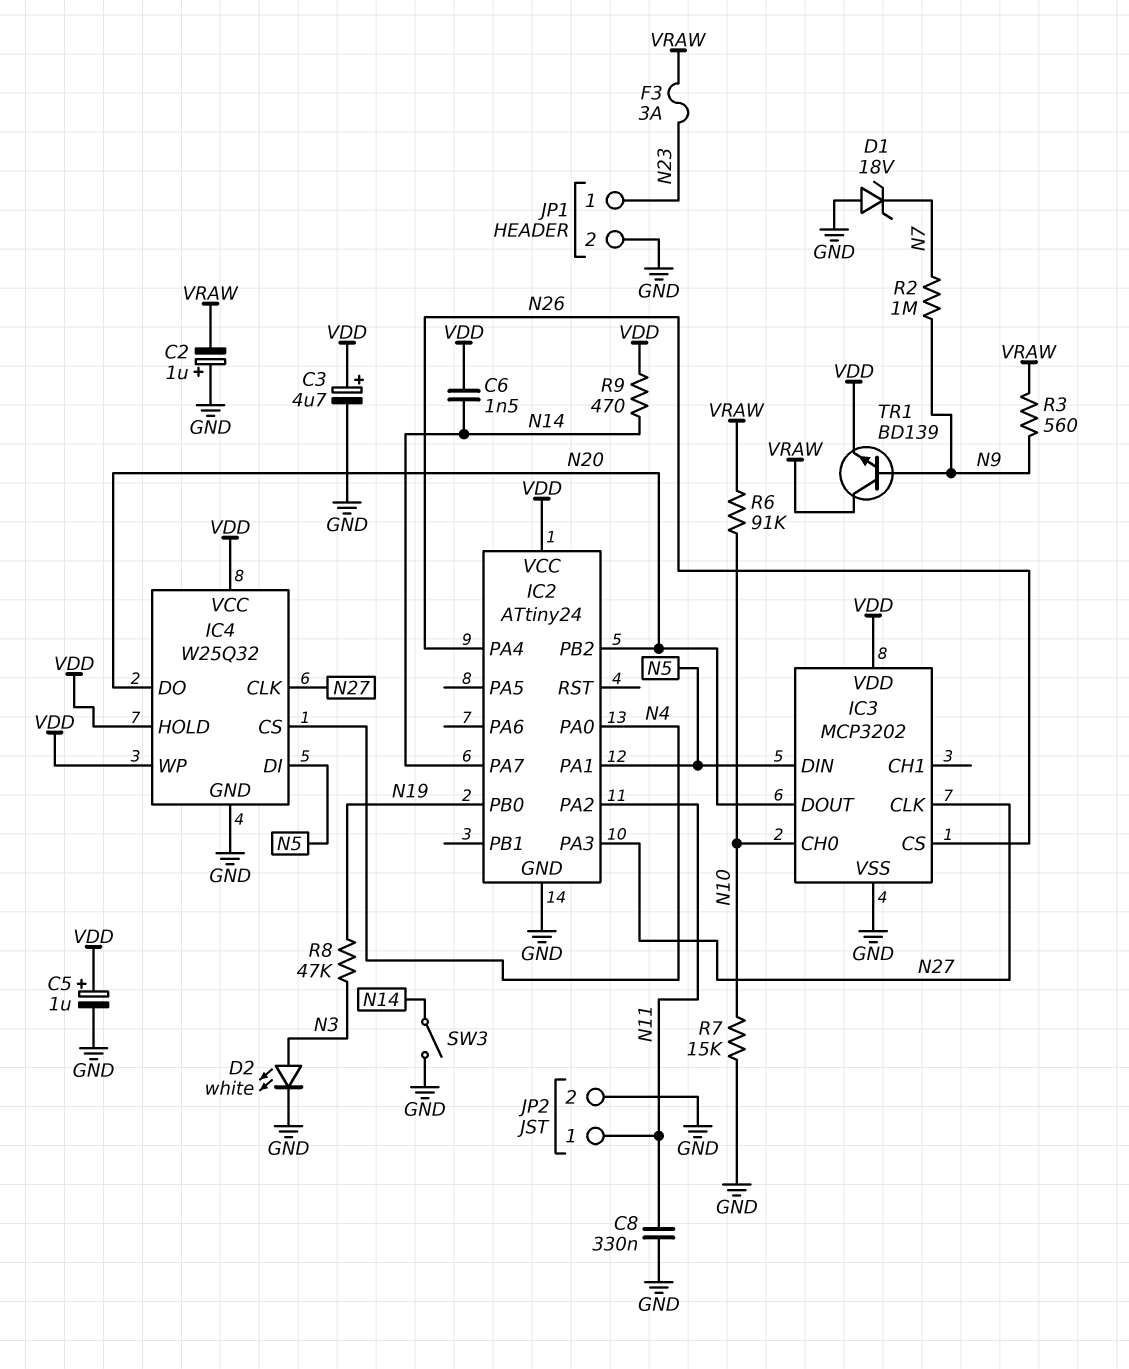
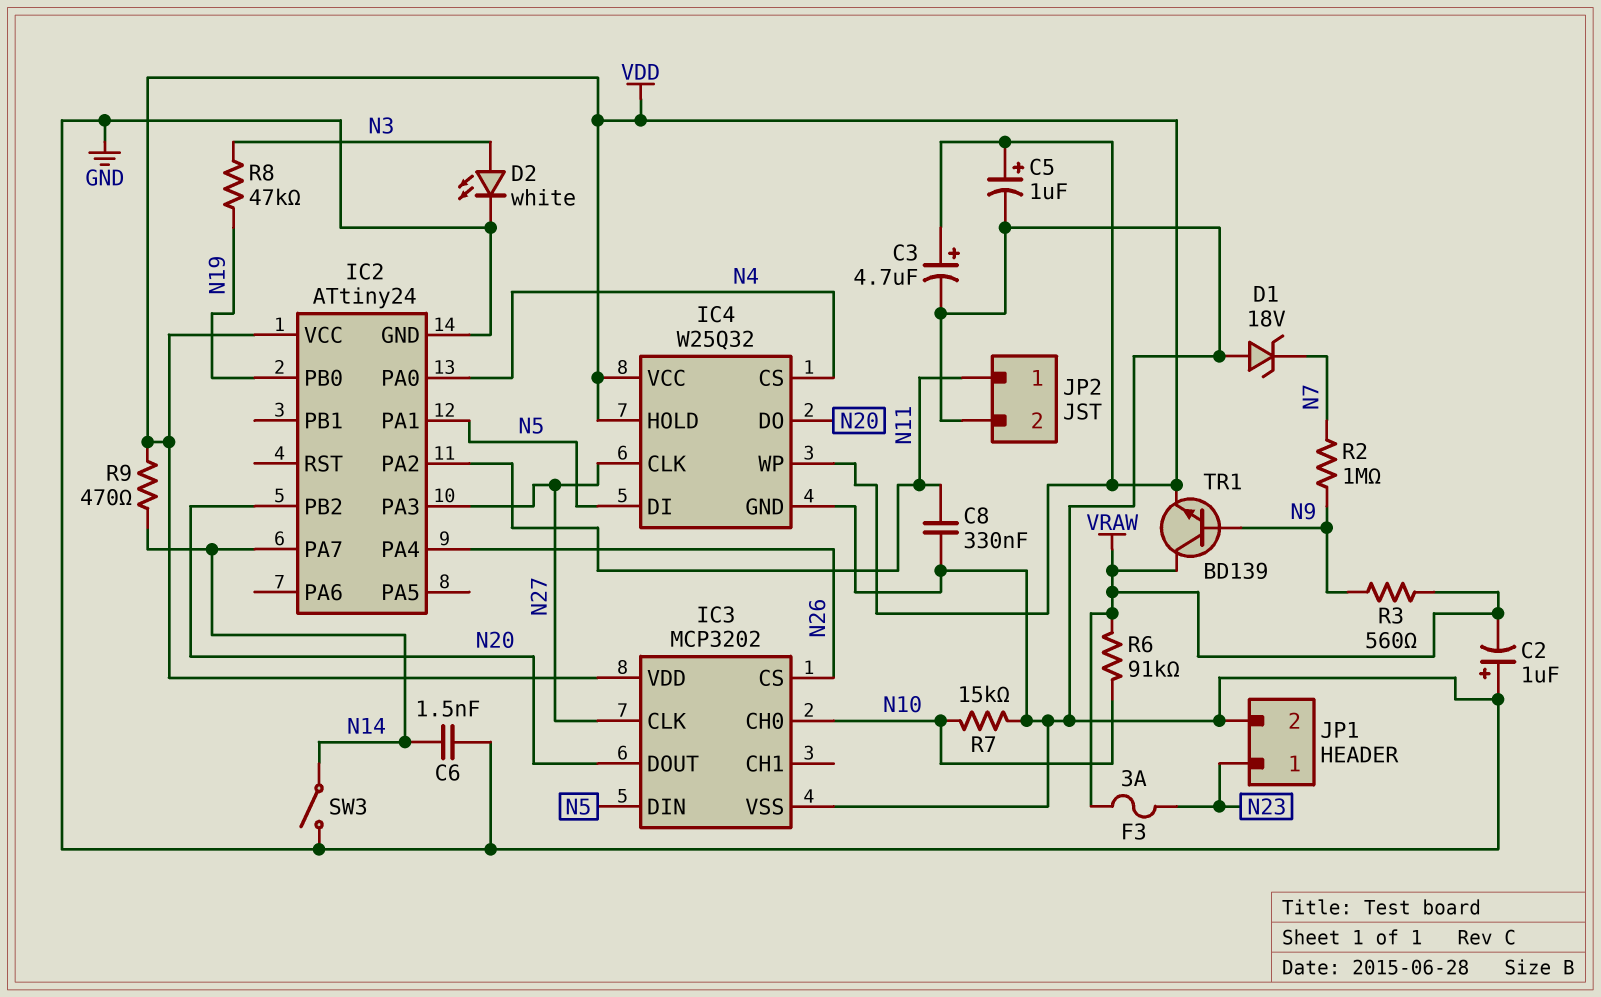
C6: 1.5nF (N14, VDD) -> 1.5nF (GND, N14)

